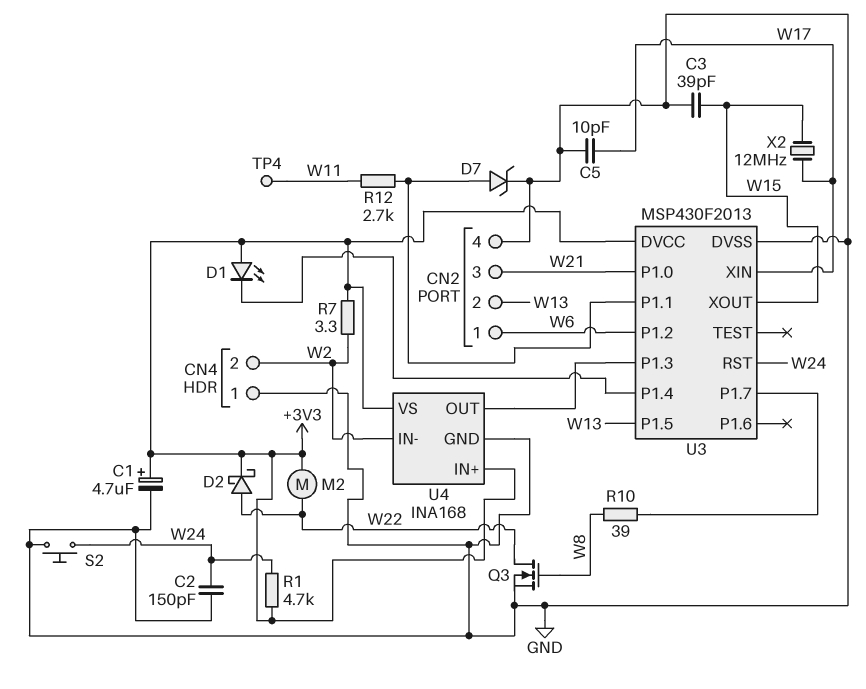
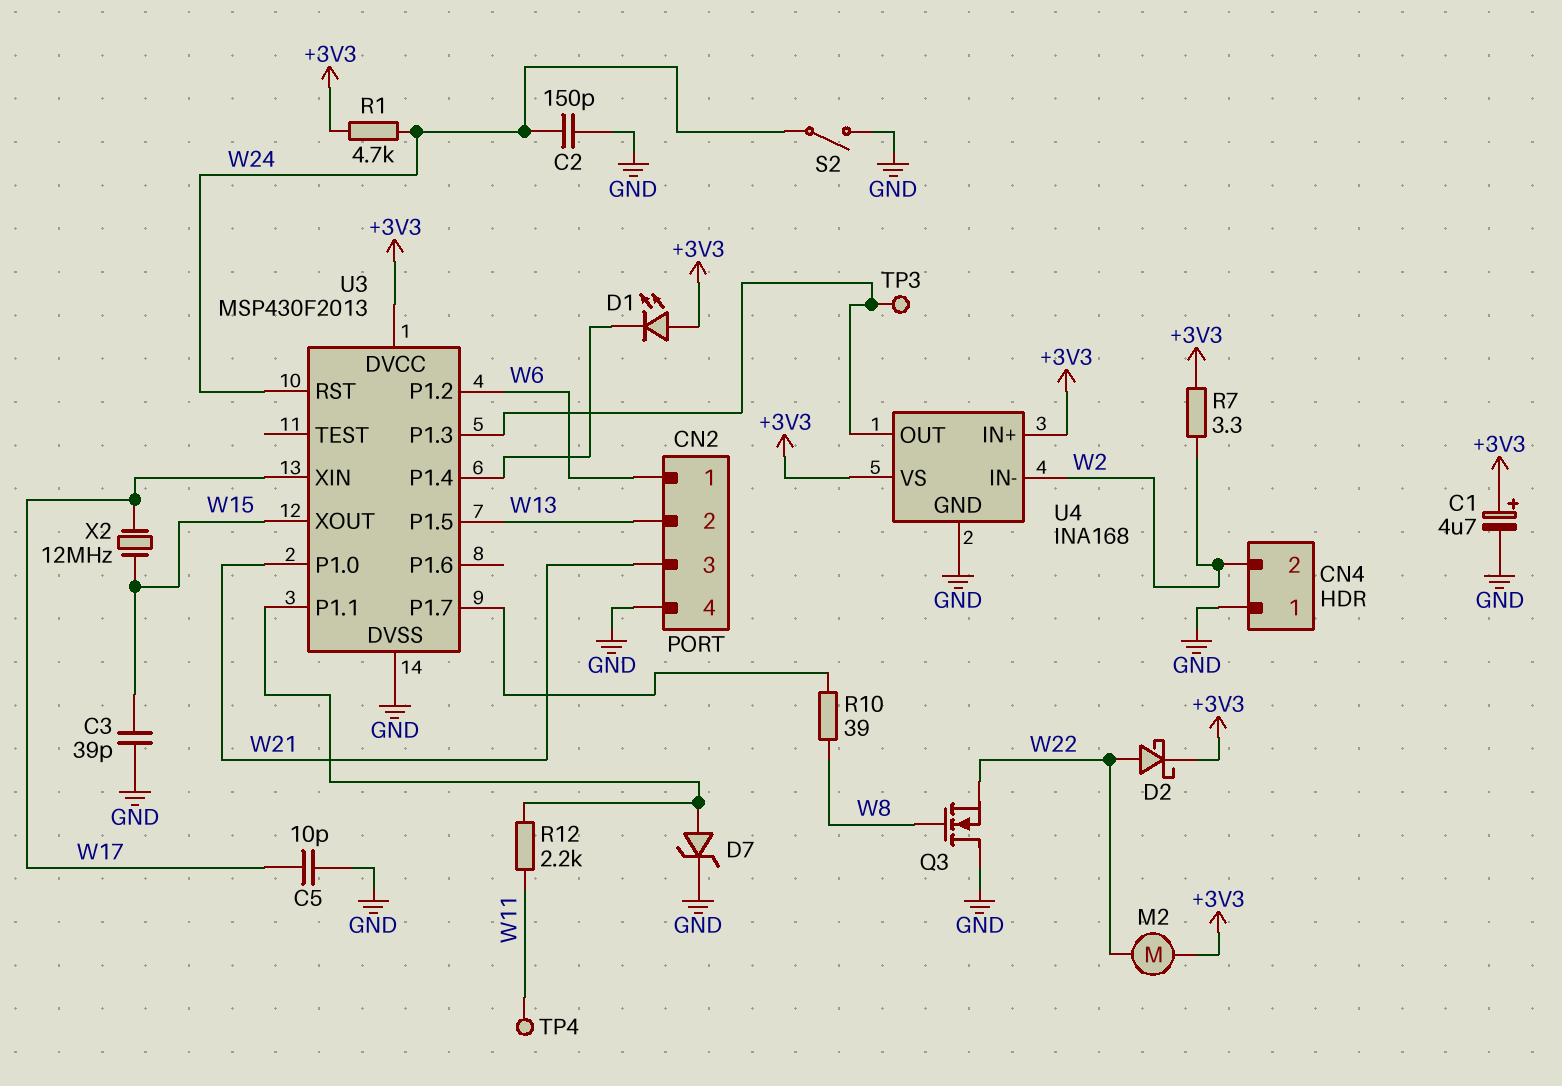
Q3: NMOS (G W8, D W22, S GND) -> NMOS (G W8, D GND, S W22)
R12: 2.7k (U3/P1.1, W11) -> 2.2k (U3/P1.1, W11)
S2: button (GND, W24) -> switch (GND, W24)
TP3: none -> test point (U3/P1.3)

